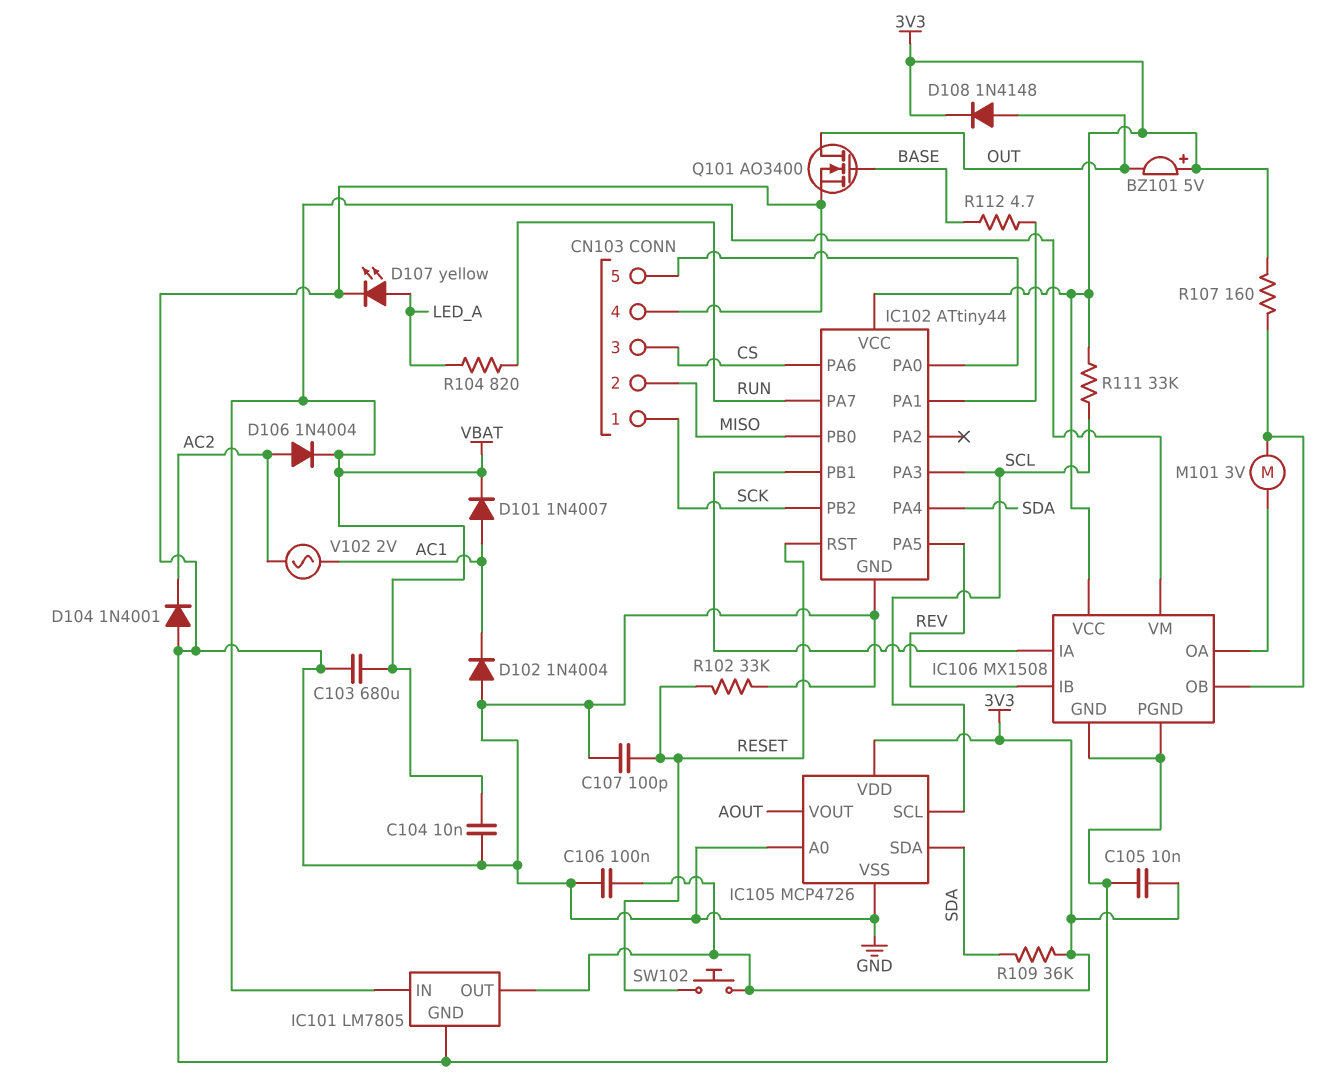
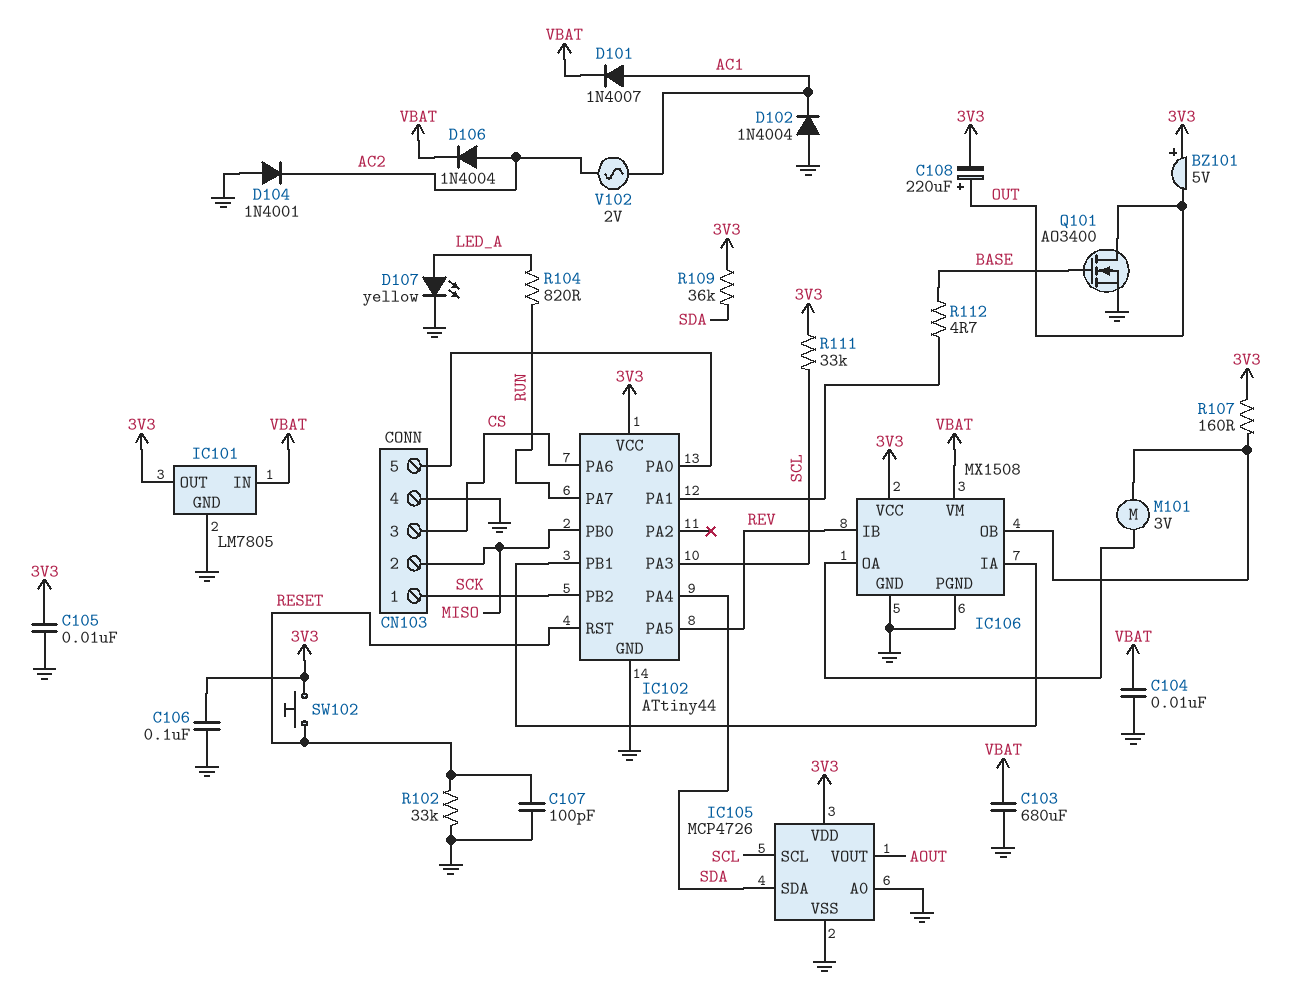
C108: none -> 220uF (plus OUT, minus 3V3)
D108: diode 1N4148 (A OUT, K 3V3) -> none

